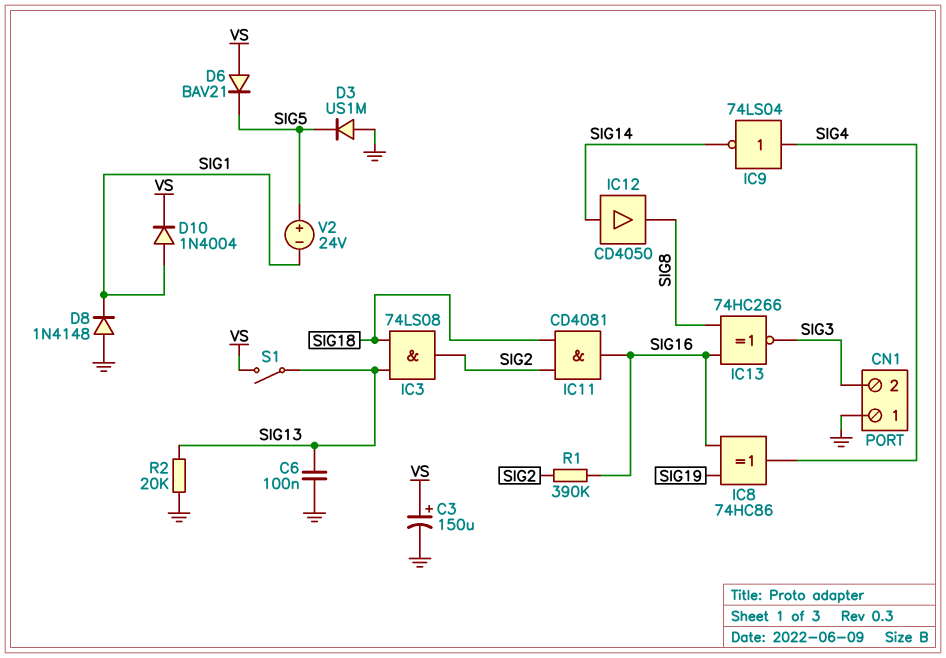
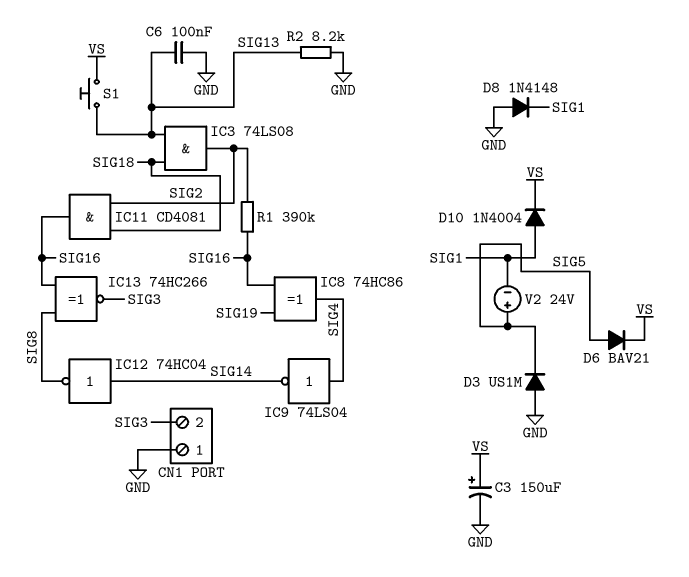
D6: diode BAV21 (A VS, K SIG5) -> diode BAV21 (A SIG5, K VS)
IC12: buffer CD4050 (in SIG14, out SIG8) -> NOT 74HC04 (in SIG14, out SIG8)
R2: 20k (GND, SIG13) -> 8.2k (GND, SIG13)
S1: switch (SIG13, VS) -> button (SIG13, VS)

